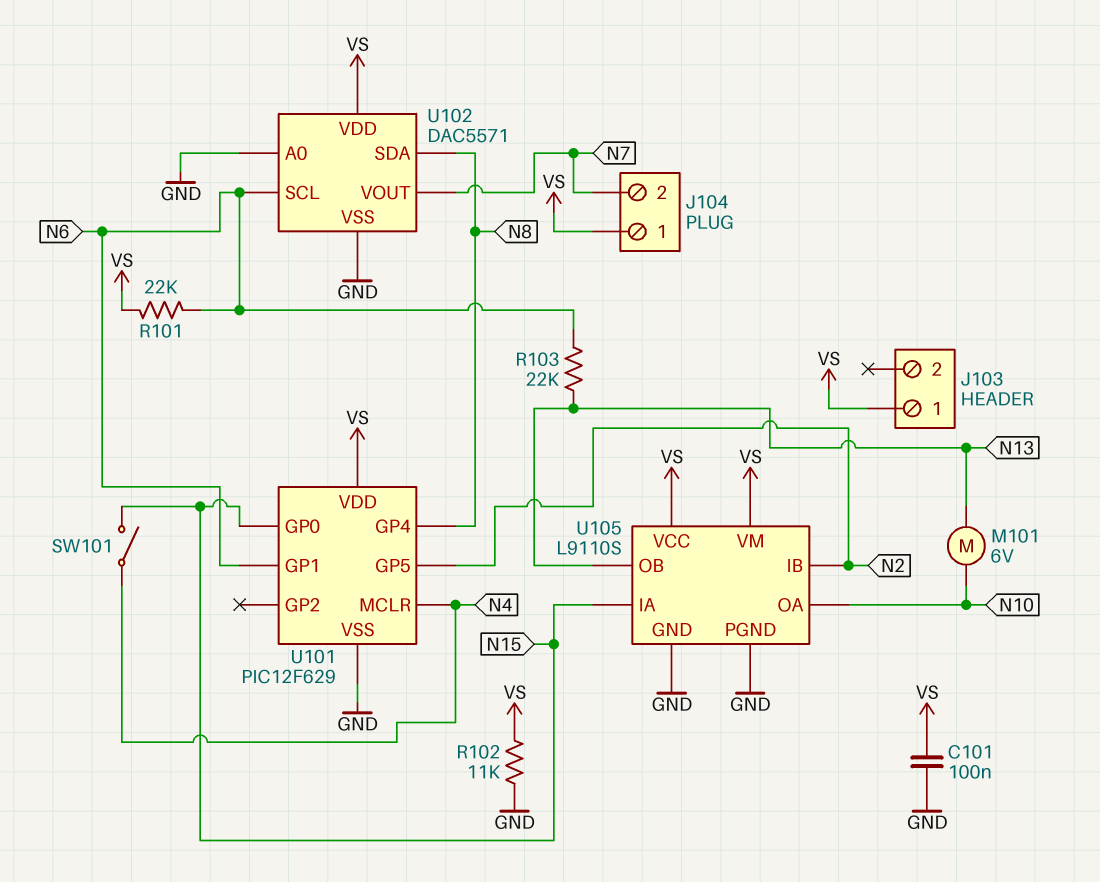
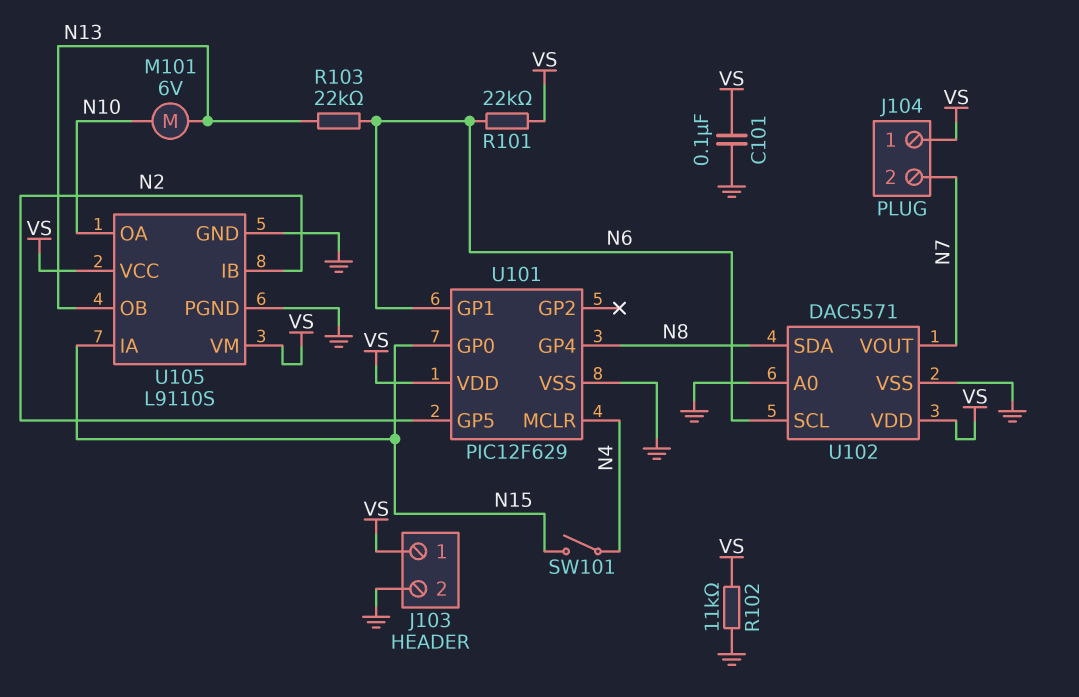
J103 pin 2: none -> GND

